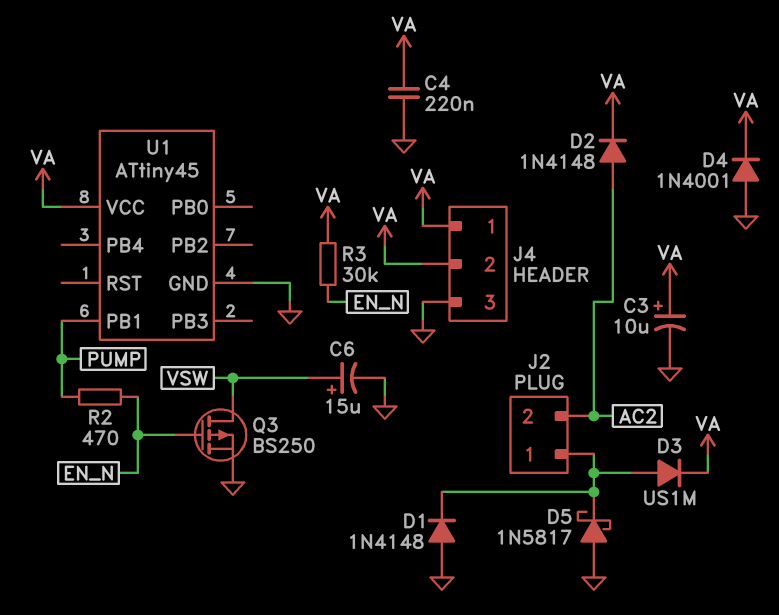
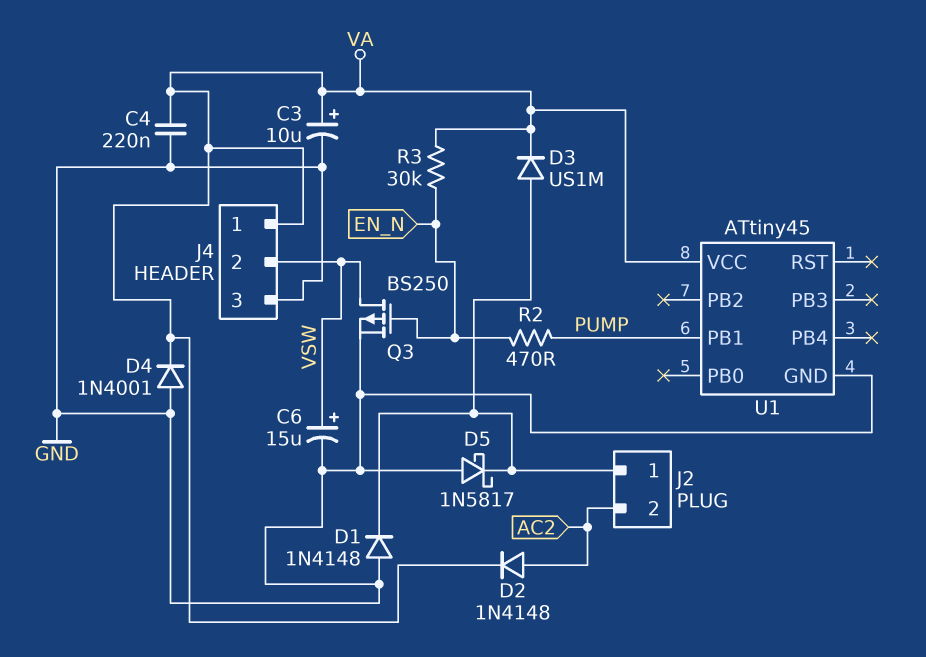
J4 pin 2: VA -> VSW

